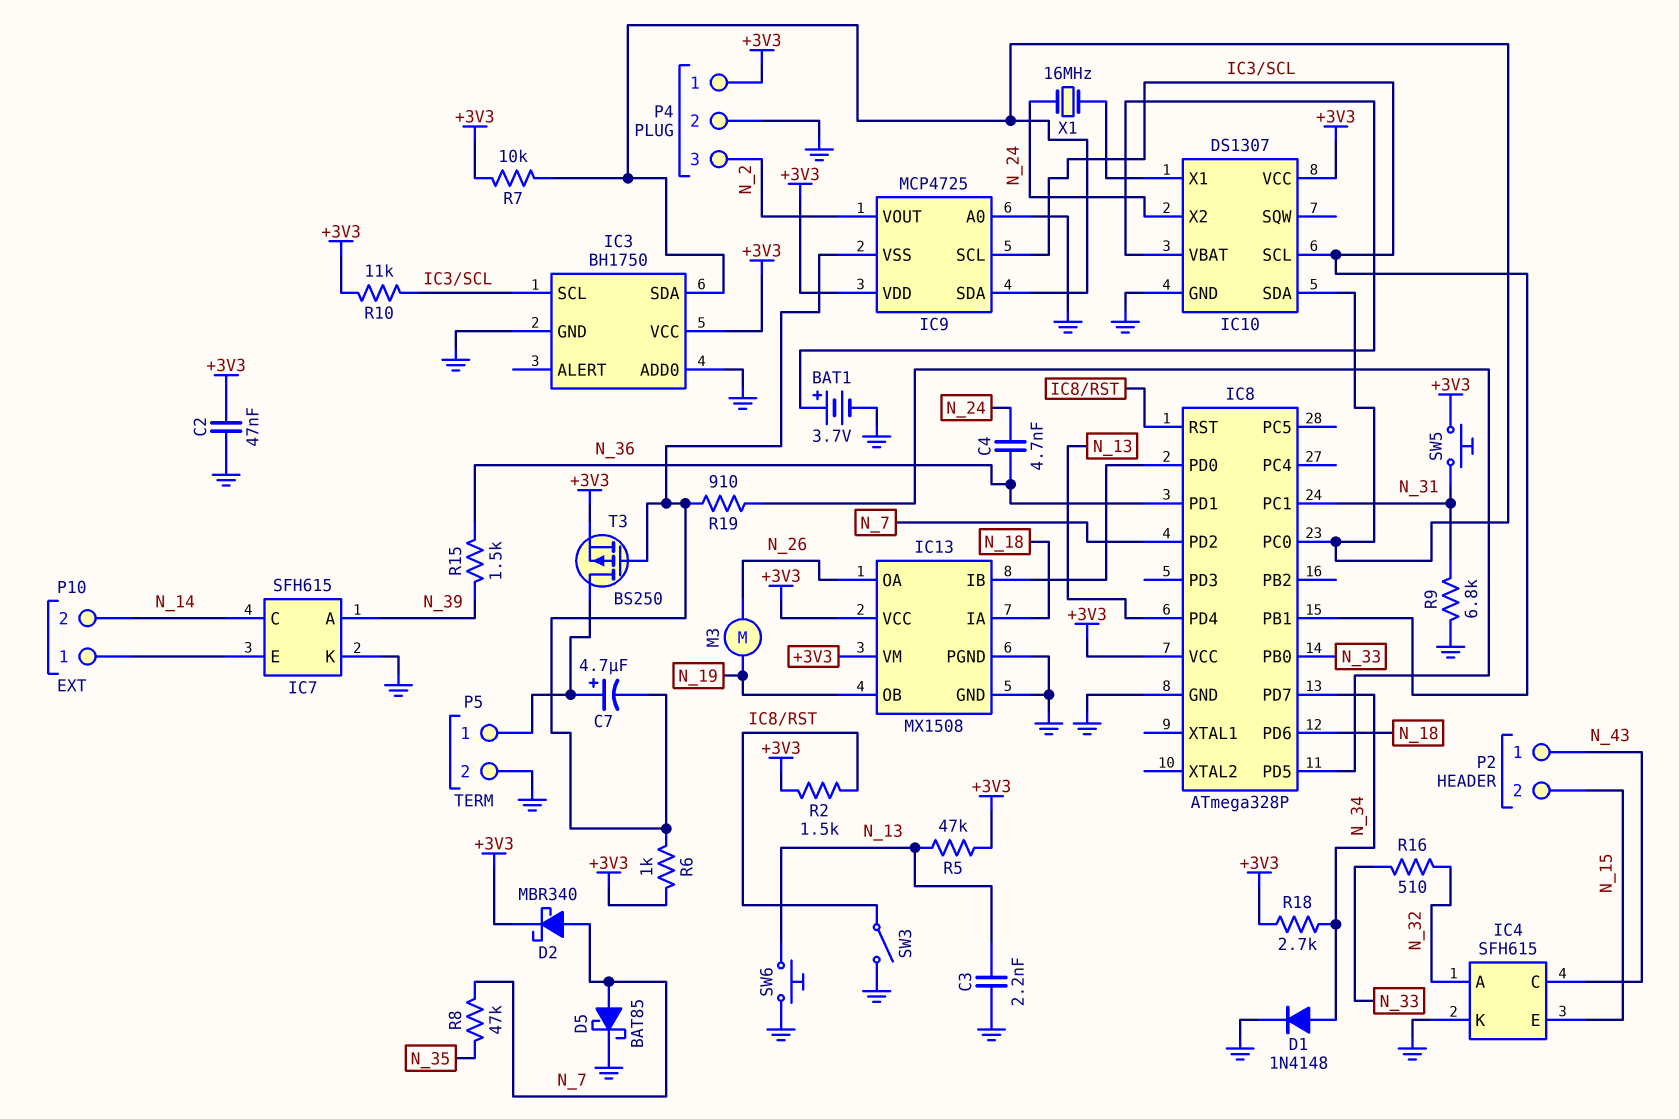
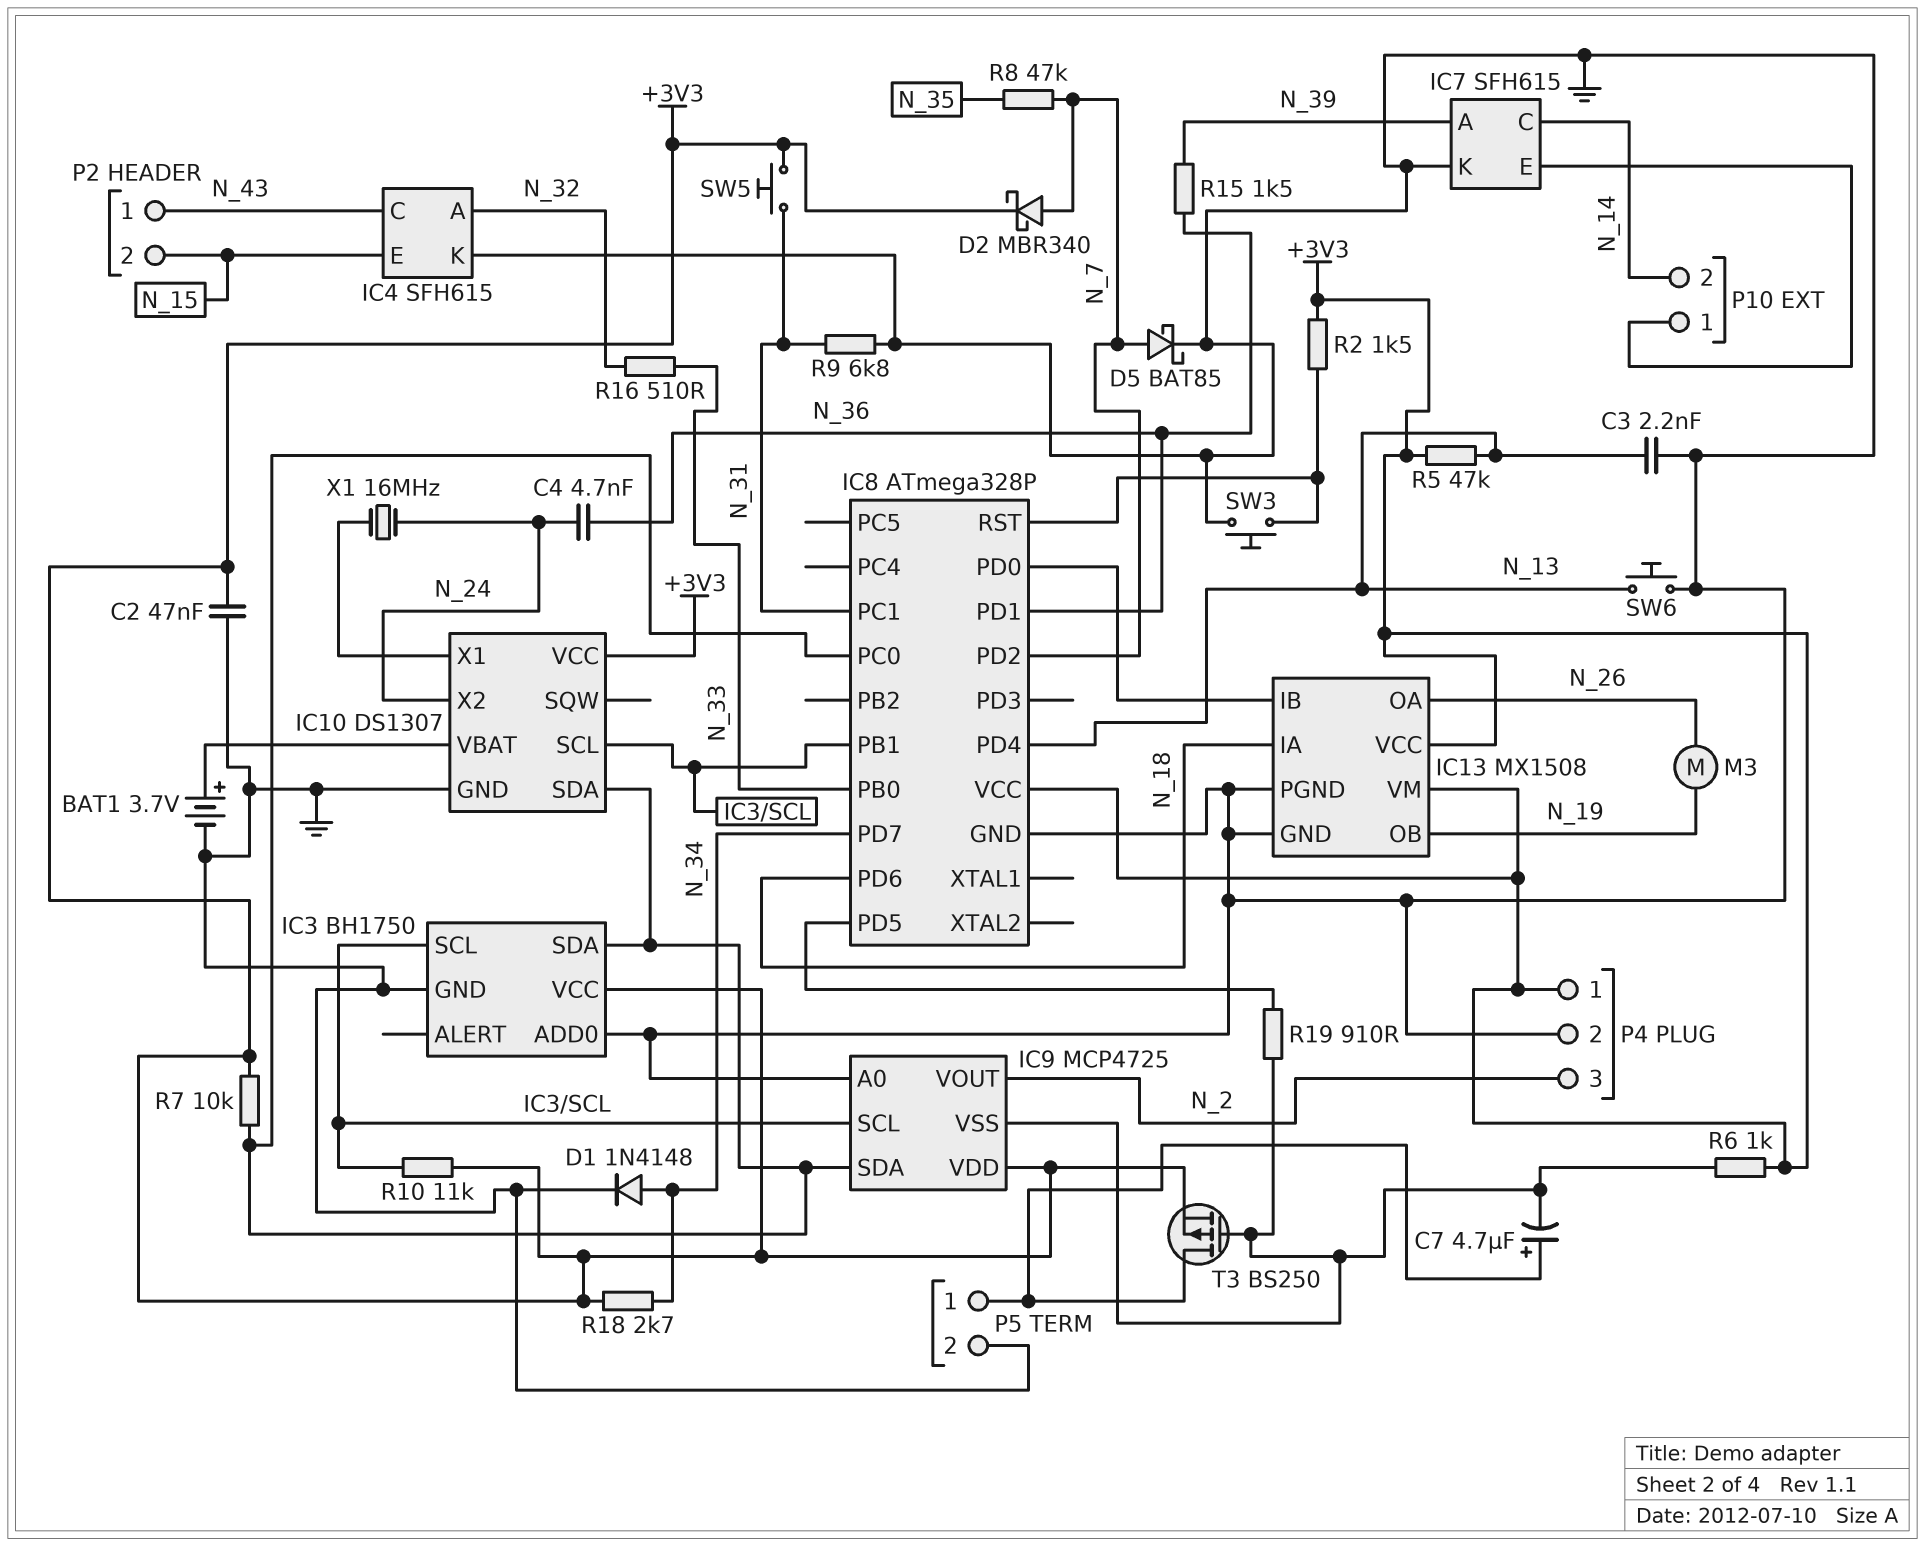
SW3: switch (GND, IC8/RST) -> button (GND, IC8/RST)

